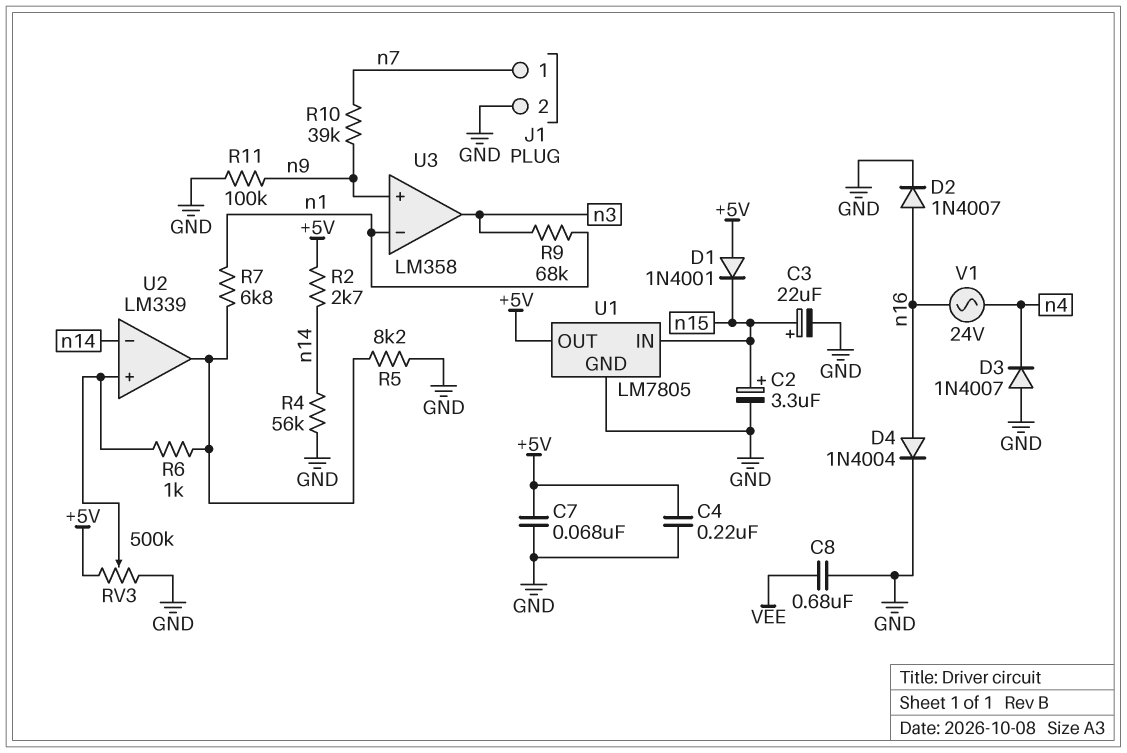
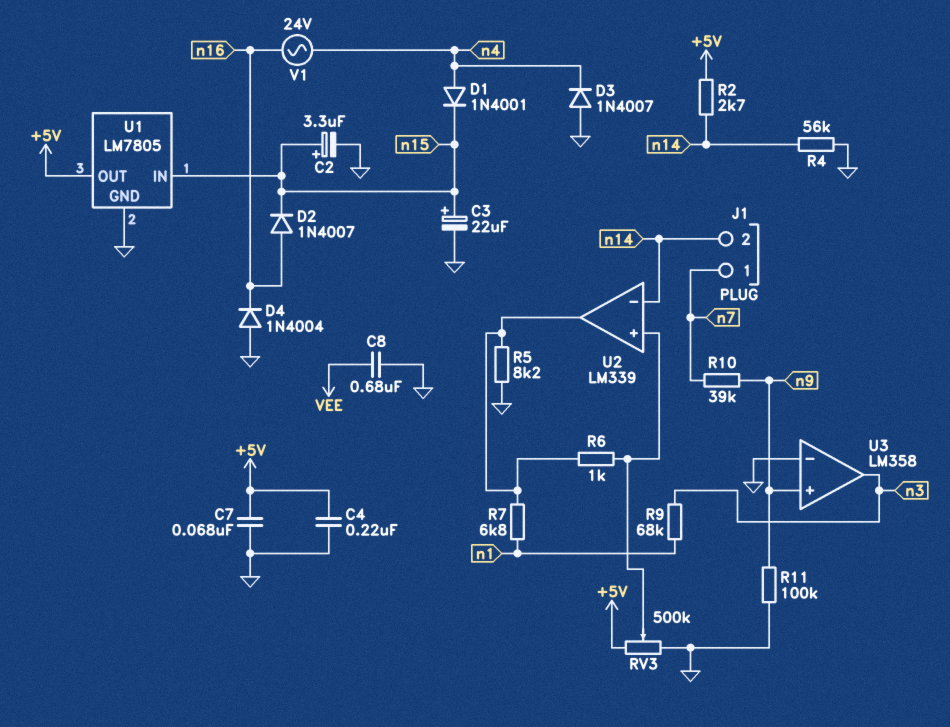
D1: diode 1N4001 (A +5V, K n15) -> diode 1N4001 (A n4, K n15)
D2: diode 1N4007 (A n16, K GND) -> diode 1N4007 (A n16, K n15)
D4: diode 1N4004 (A n16, K GND) -> diode 1N4004 (A GND, K n16)
J1 pin 2: GND -> n14
U3 pin in-: n1 -> GND

